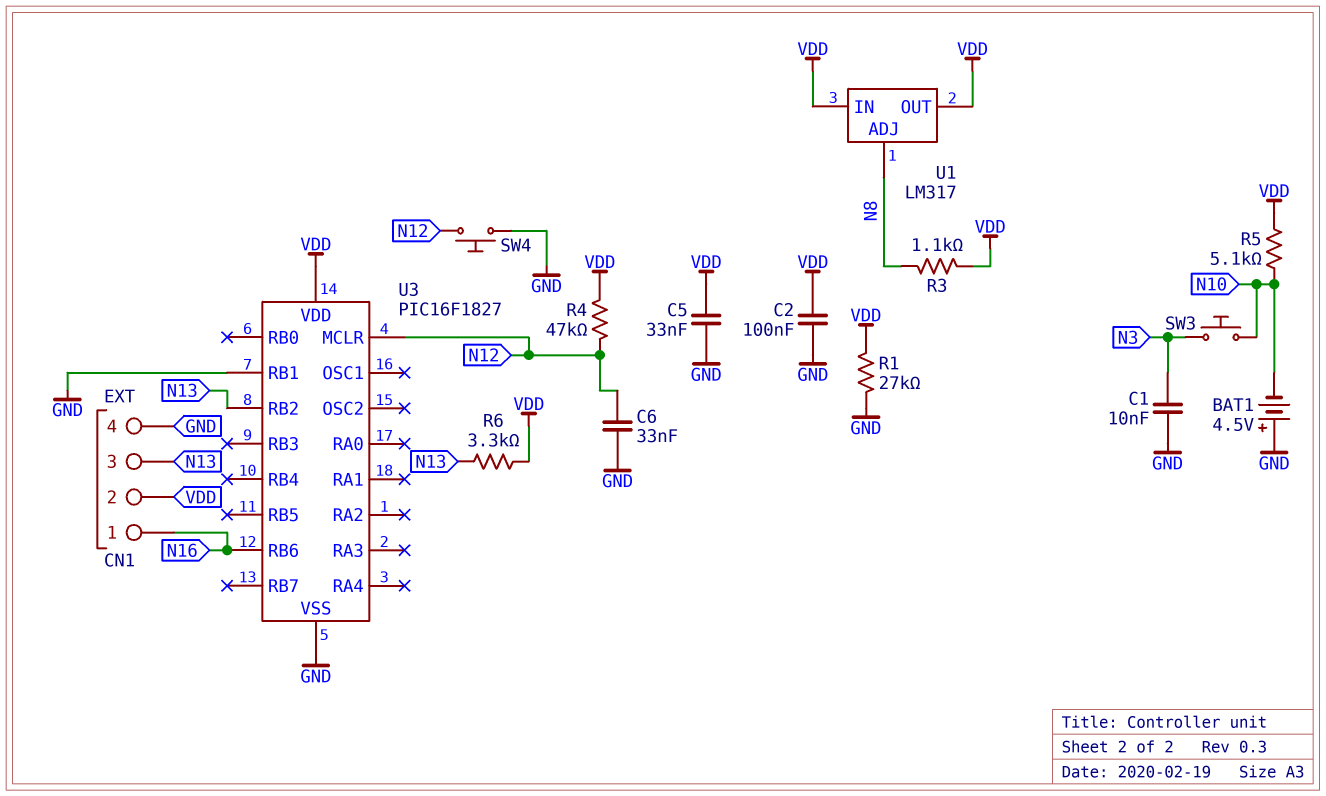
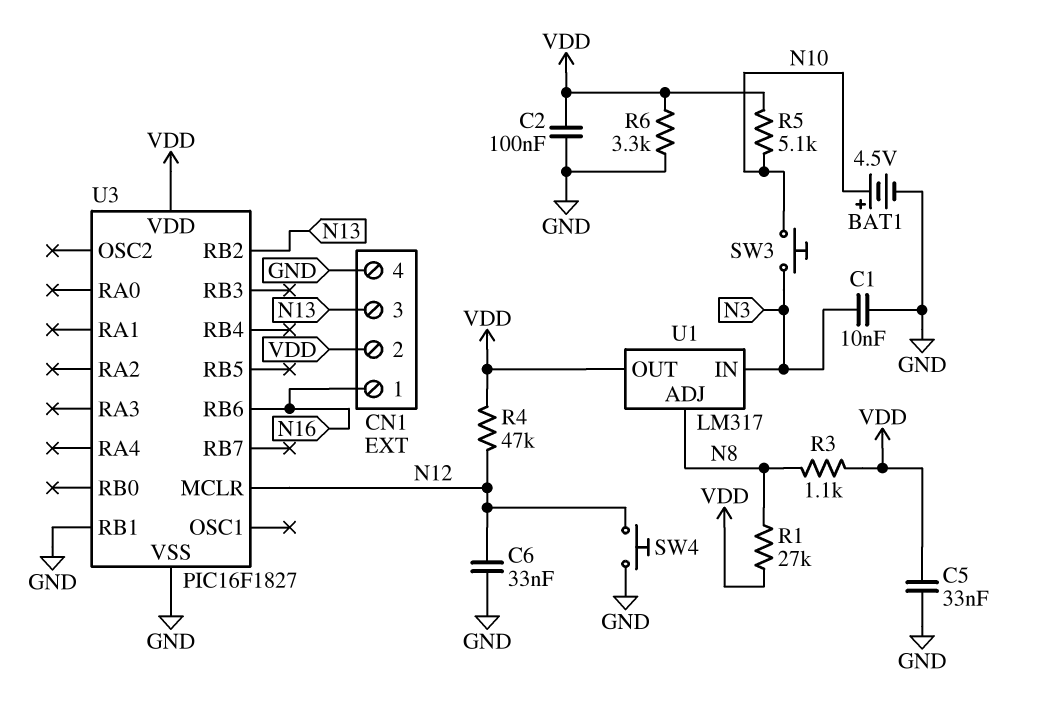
BAT1: 4.5V (plus GND, minus N10) -> 4.5V (plus N10, minus GND)
R1: 27k (GND, VDD) -> 27k (N8, VDD)
R6: 3.3k (N13, VDD) -> 3.3k (GND, VDD)
U1 pin IN: VDD -> N3

